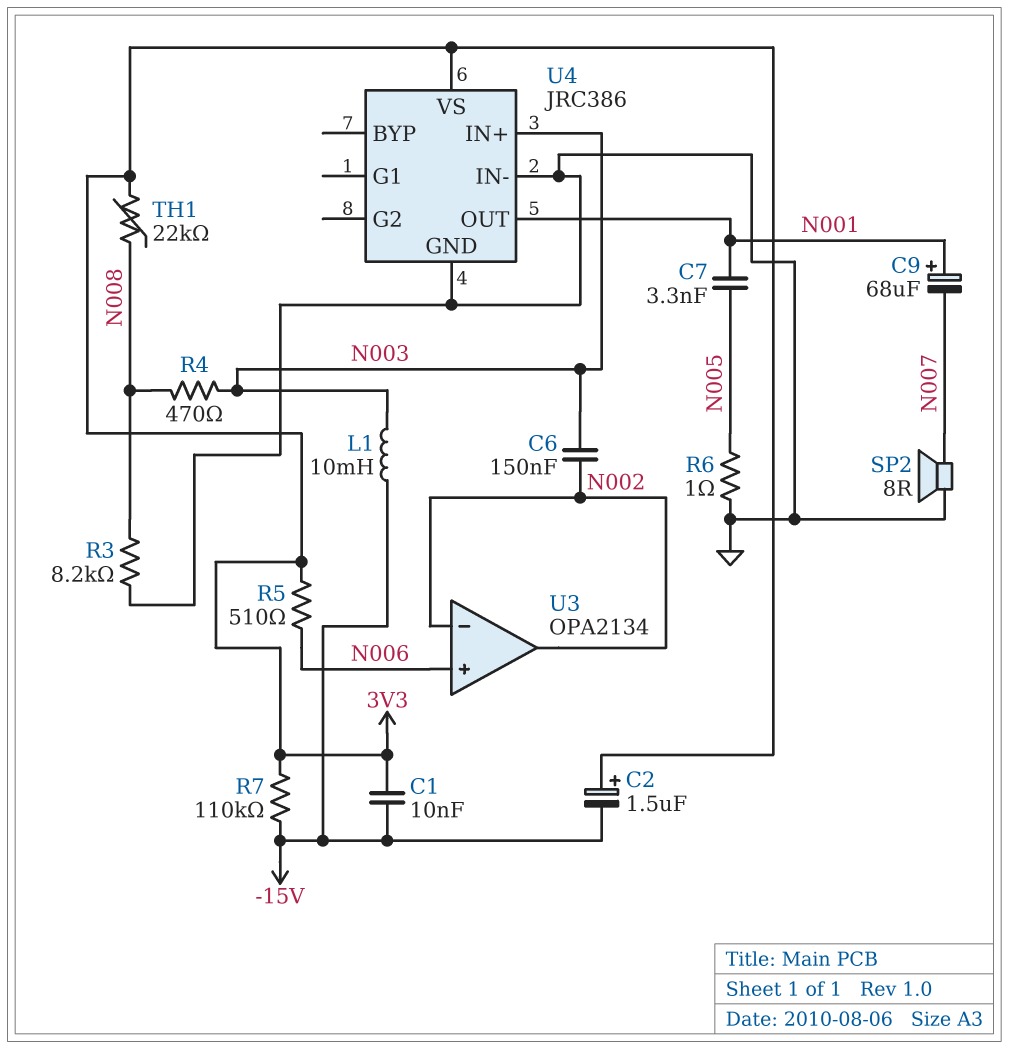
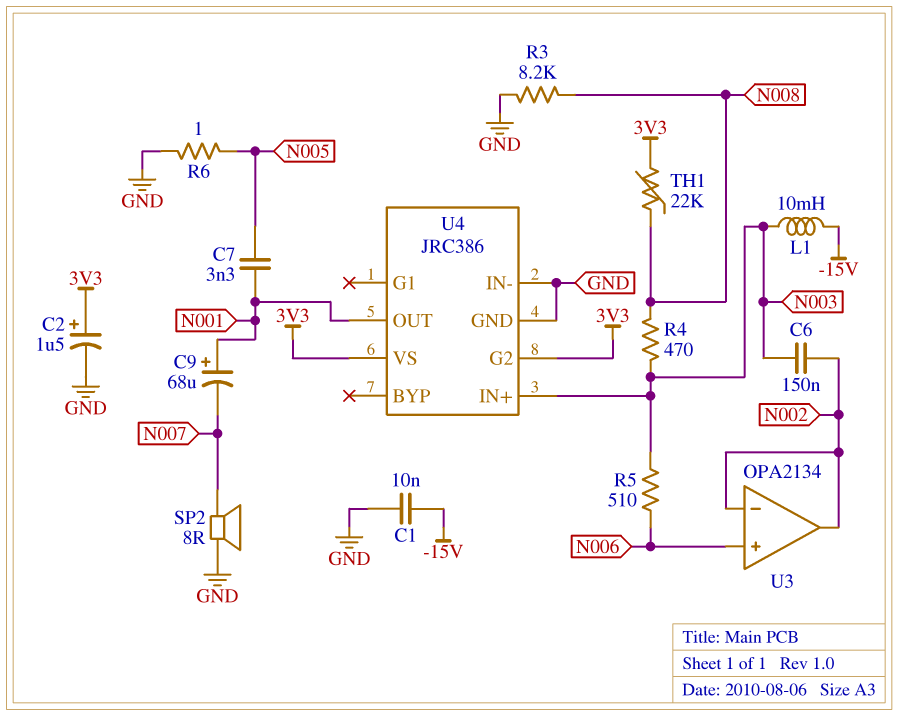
C1: 10nF (-15V, 3V3) -> 10nF (-15V, GND)
C2: 1.5uF (plus 3V3, minus -15V) -> 1.5uF (plus 3V3, minus GND)
R5: 510 (3V3, N006) -> 510 (N003, N006)
R7: 110k (-15V, 3V3) -> none
U4 pin G2: none -> 3V3

